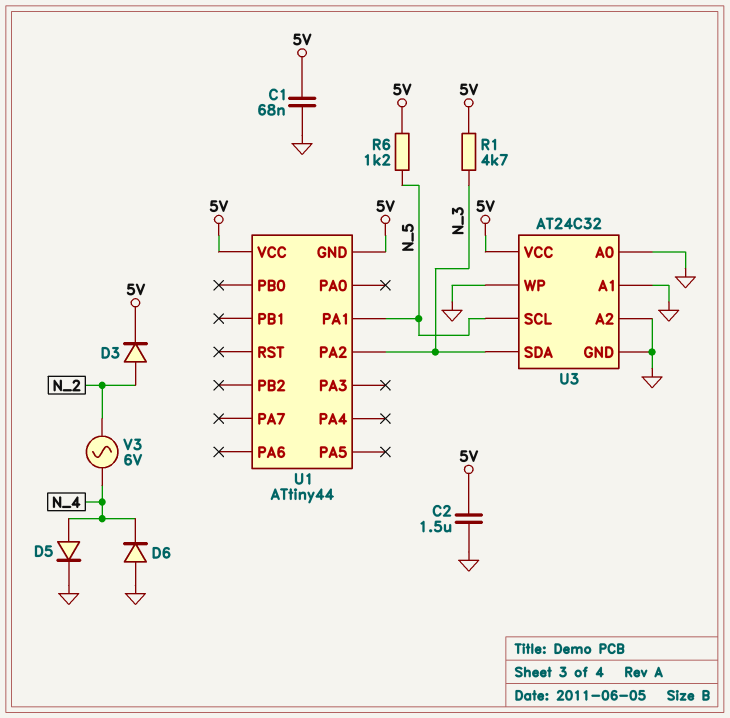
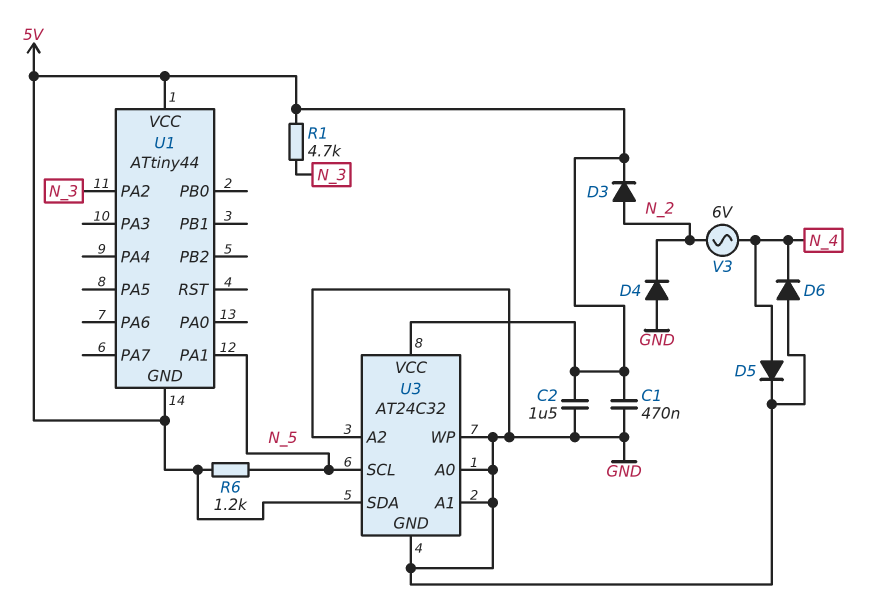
C1: 68nF (5V, GND) -> 470nF (5V, GND)
D4: none -> diode (A GND, K N_2)
U3 pin SDA: N_3 -> 5V

